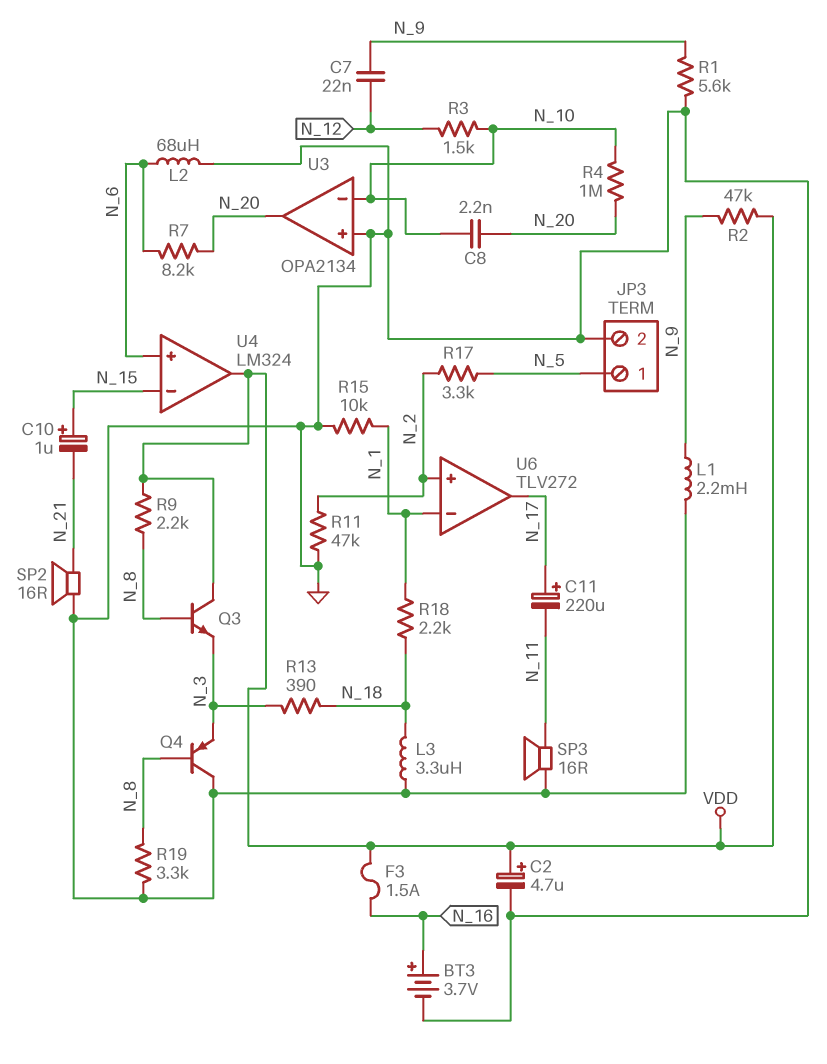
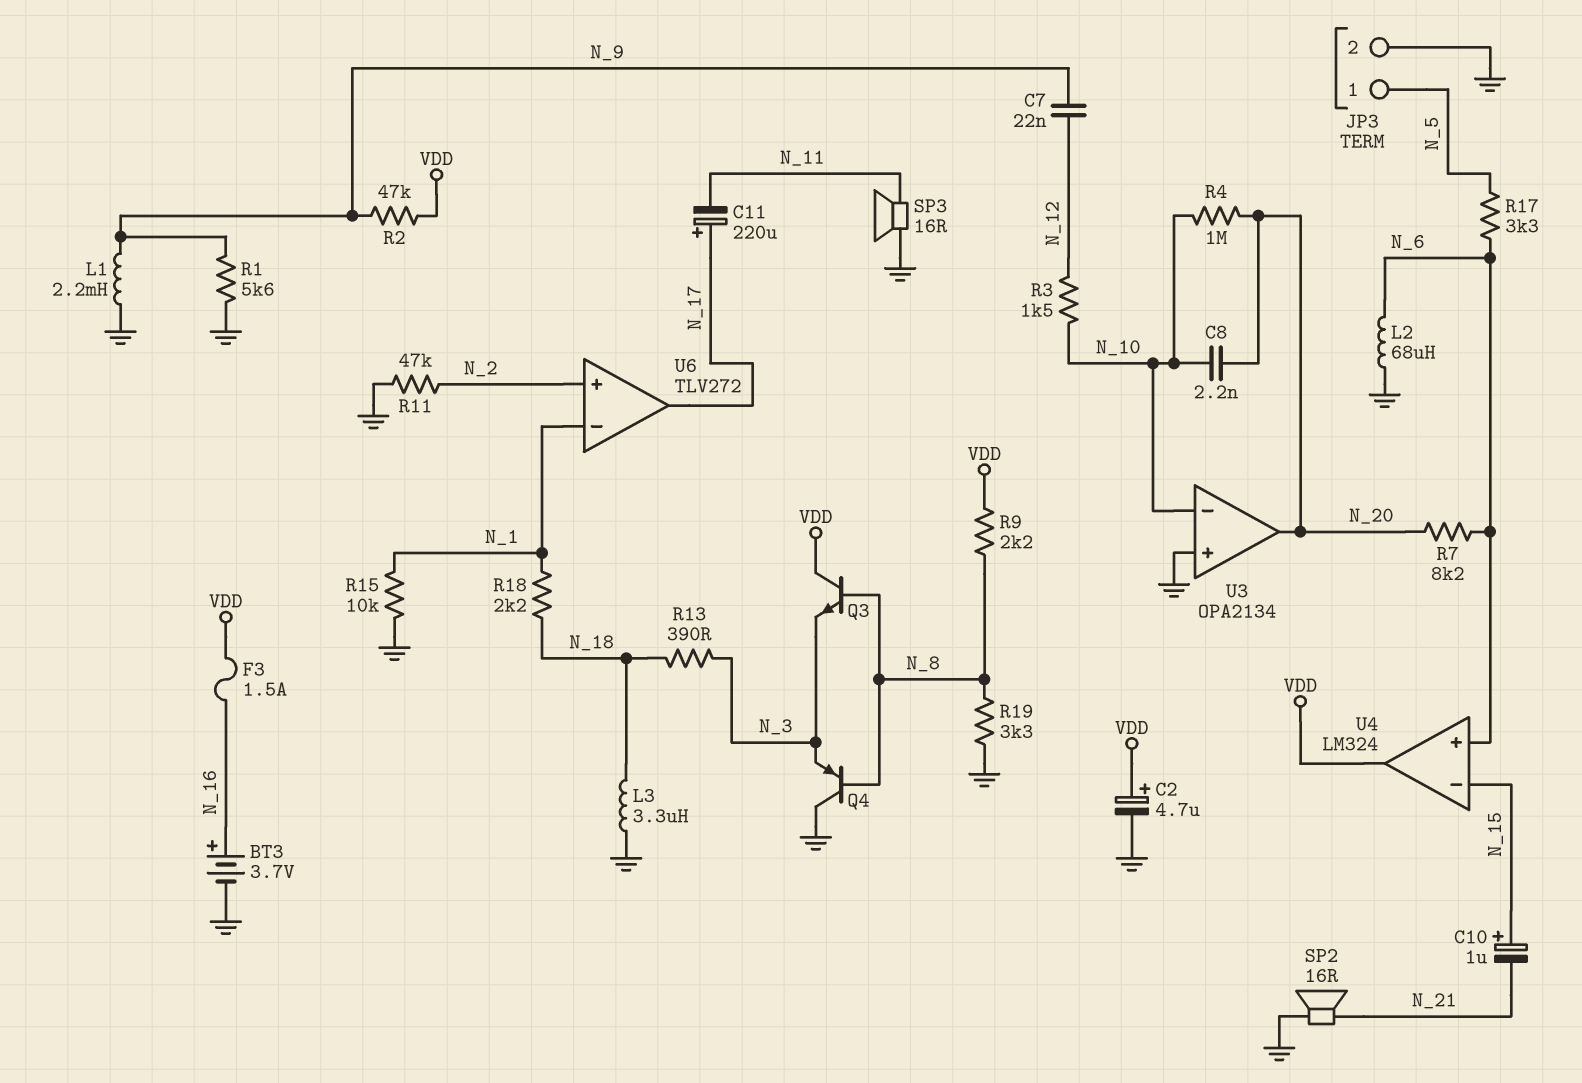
R17: 3.3k (N_2, N_5) -> 3.3k (N_5, N_6)

